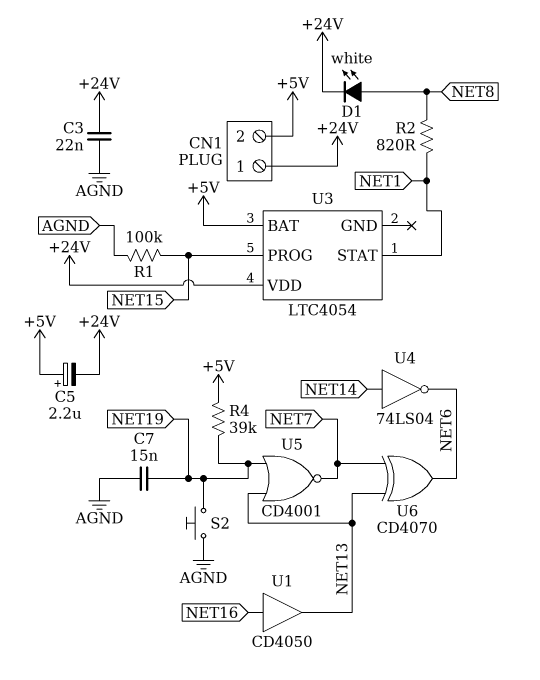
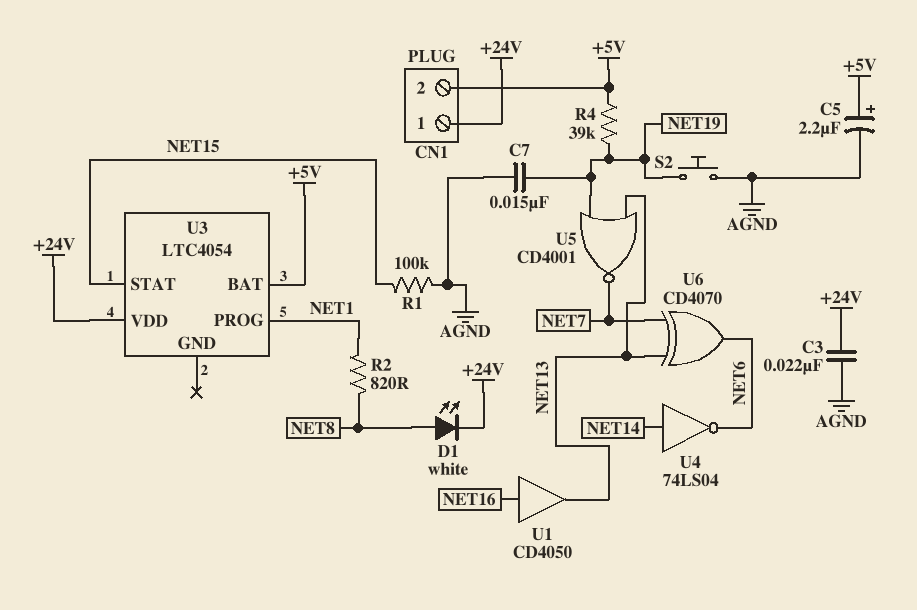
C5: 2.2uF (plus +5V, minus +24V) -> 2.2uF (plus +5V, minus AGND)
U3 pin PROG: NET15 -> NET1
U3 pin STAT: NET1 -> NET15

